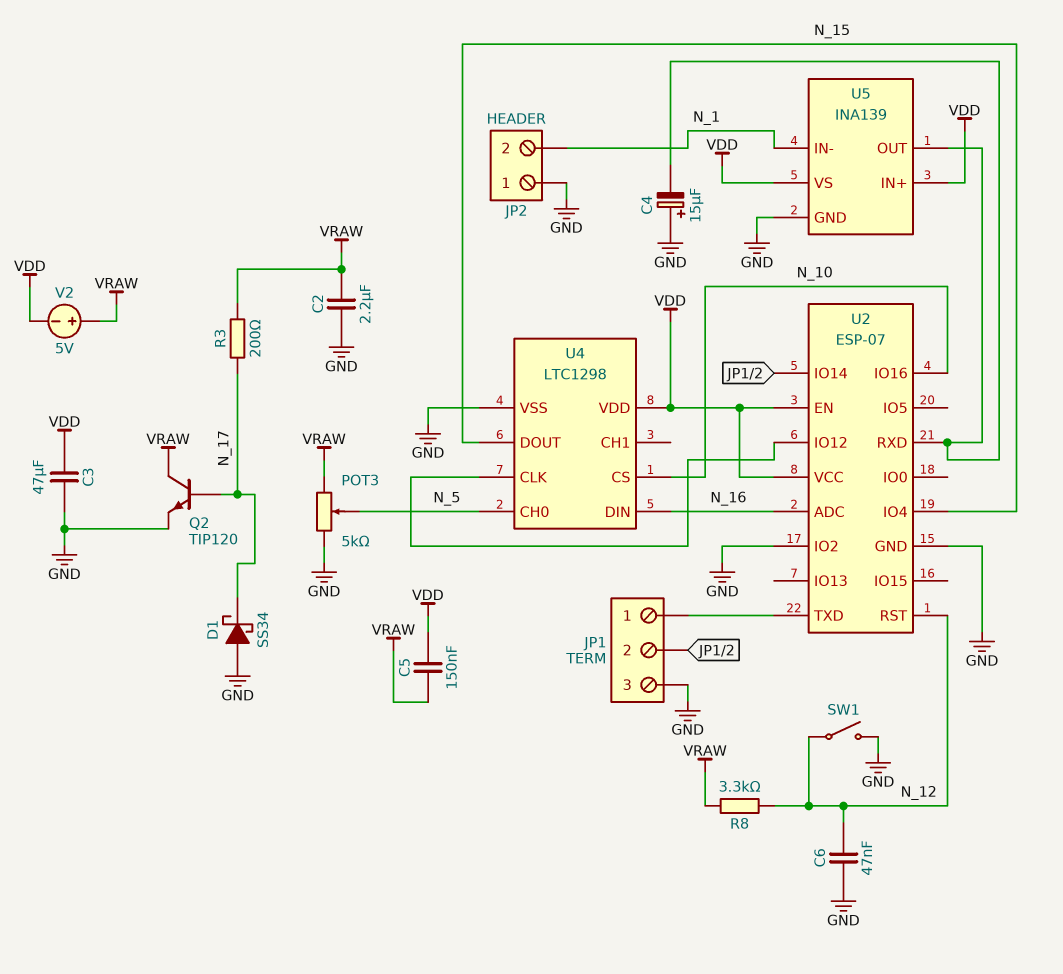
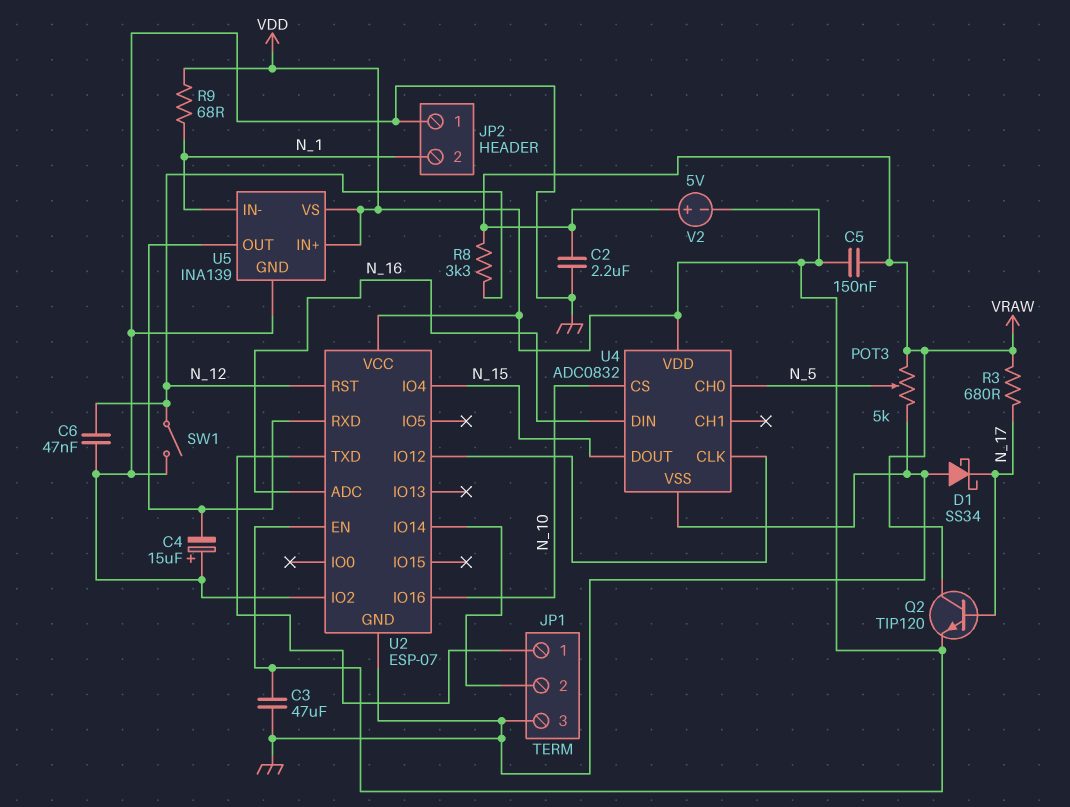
Q2: NPN TIP120 (B N_17, C VRAW, E GND) -> NPN TIP120 (B N_17, C VRAW, E VDD)
R3: 200 (N_17, VRAW) -> 680 (N_17, VRAW)
R9: none -> 68 (N_1, VDD)
U4: LTC1298 -> ADC0832

